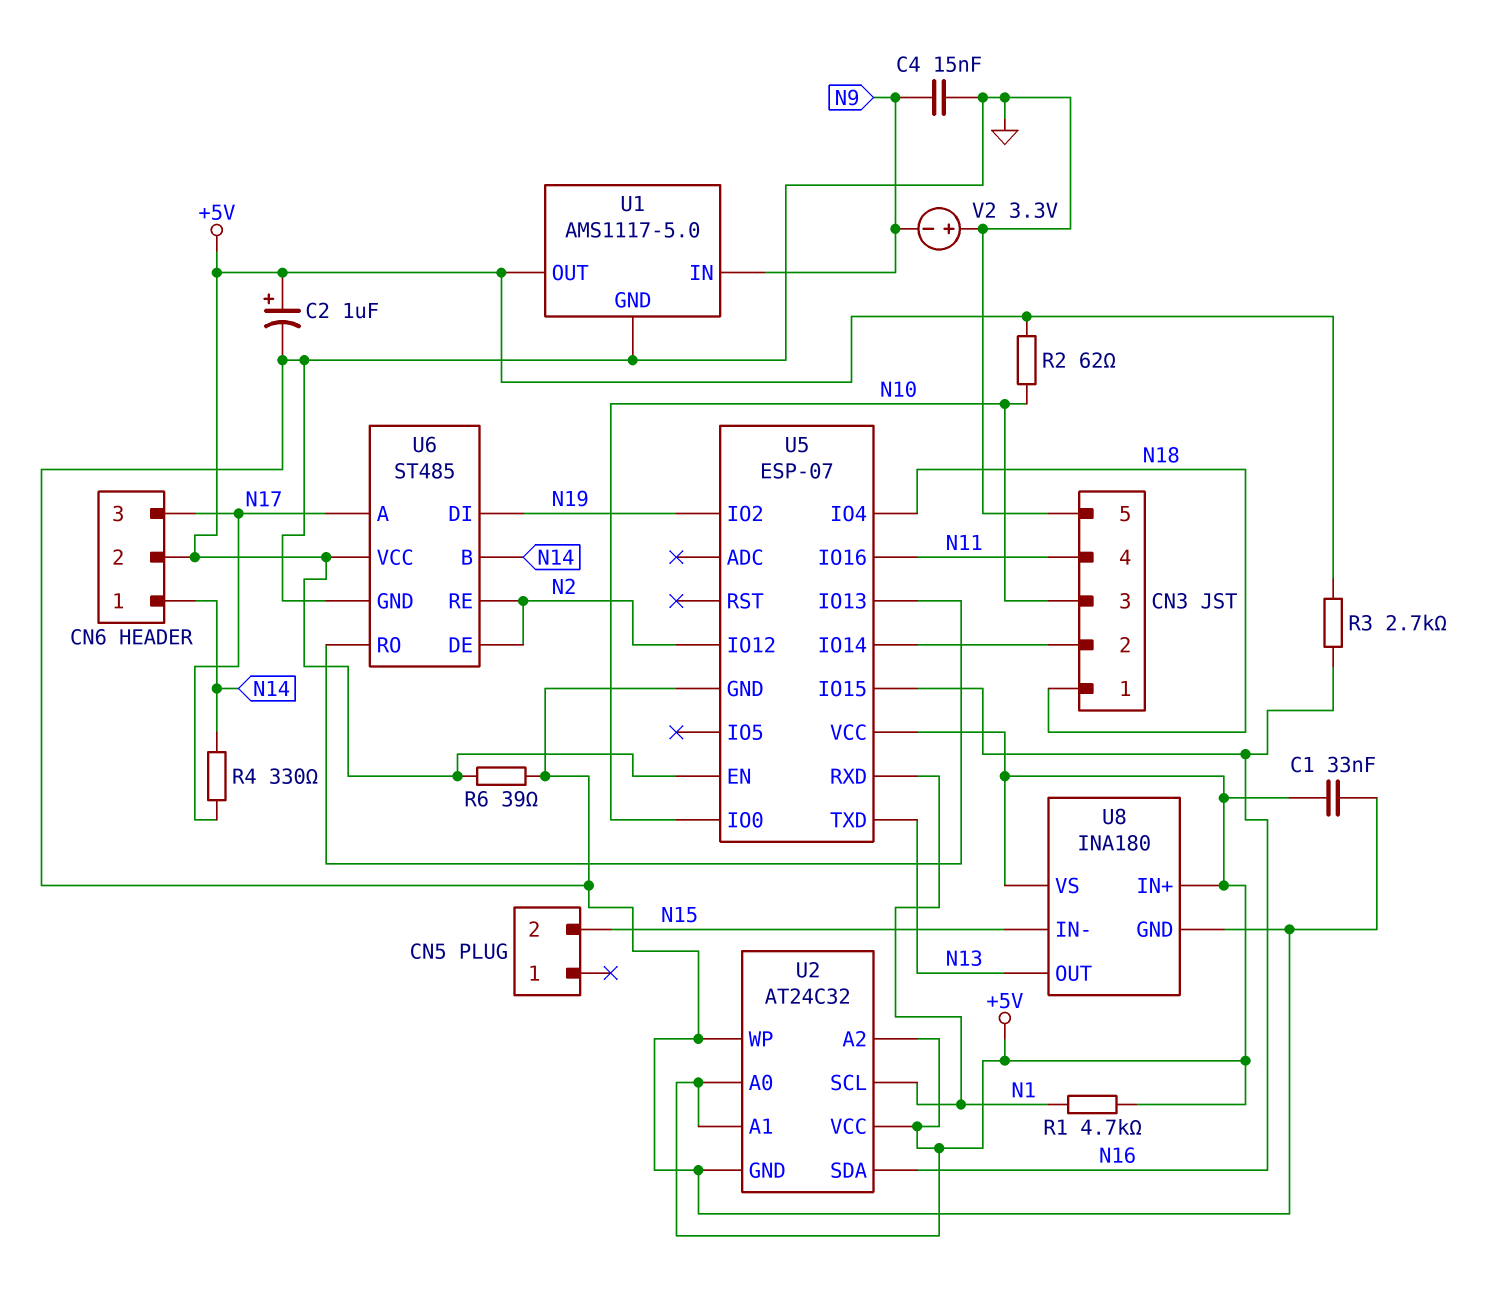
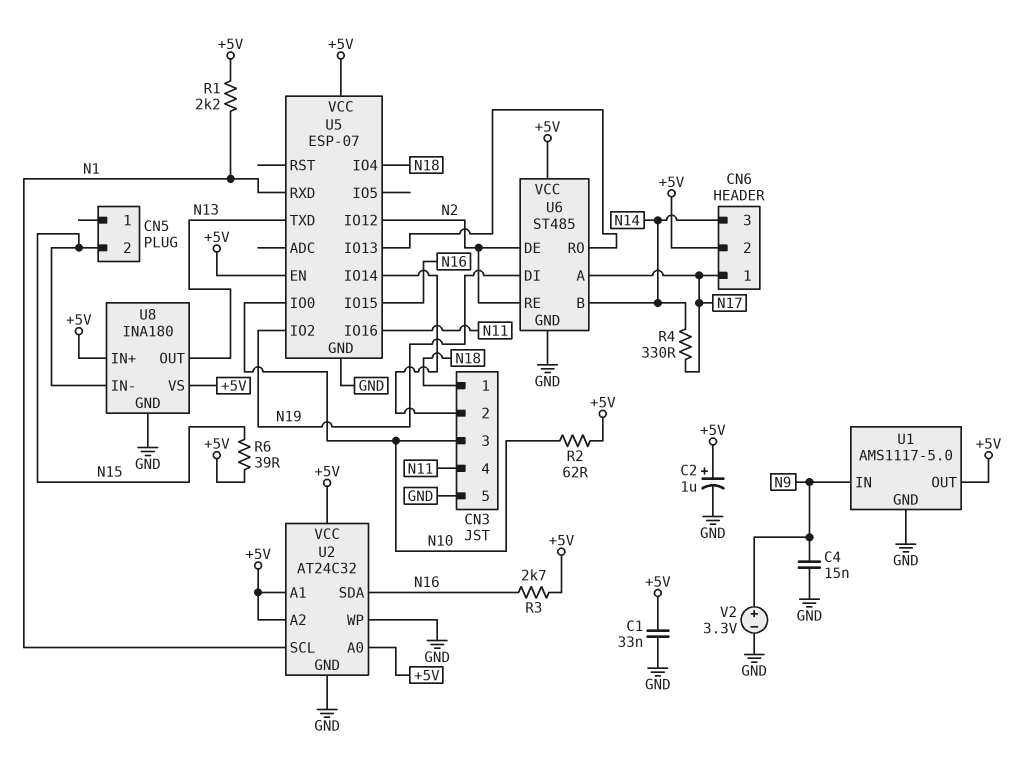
CN6 pin 1: N14 -> N17
CN6 pin 3: N17 -> N14
R1: 4.7k (+5V, N1) -> 2.2k (+5V, N1)
R6: 39 (+5V, GND) -> 39 (+5V, N15)
V2: 3.3V (plus GND, minus N9) -> 3.3V (plus N9, minus GND)

